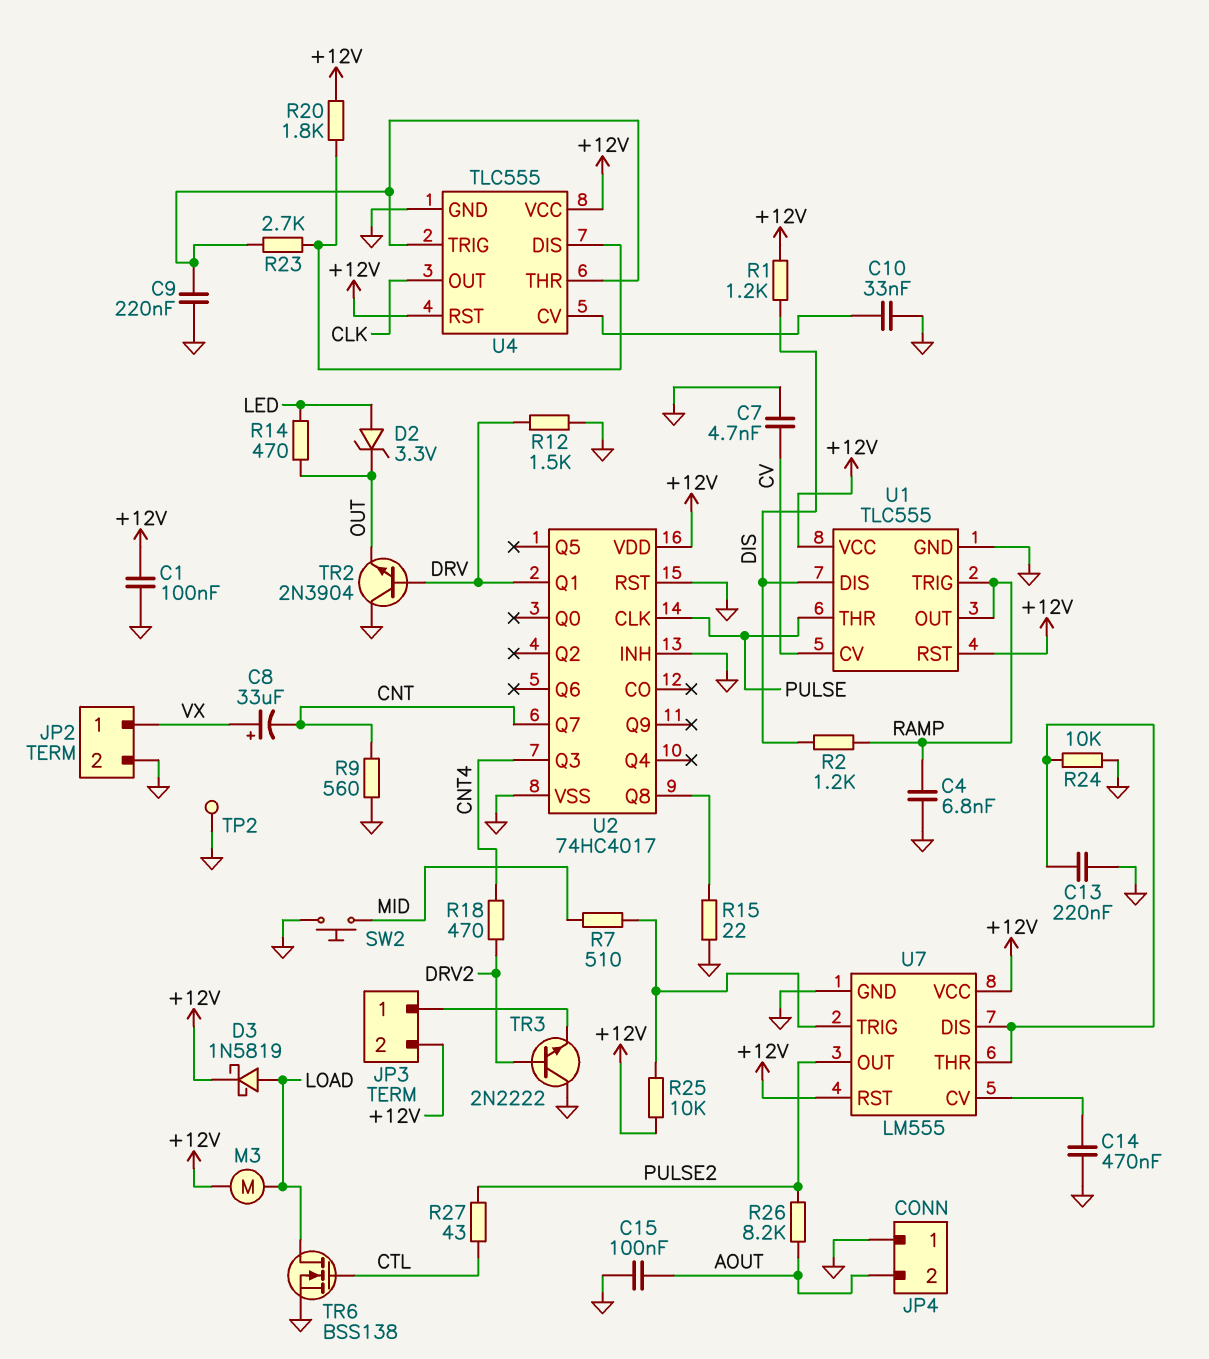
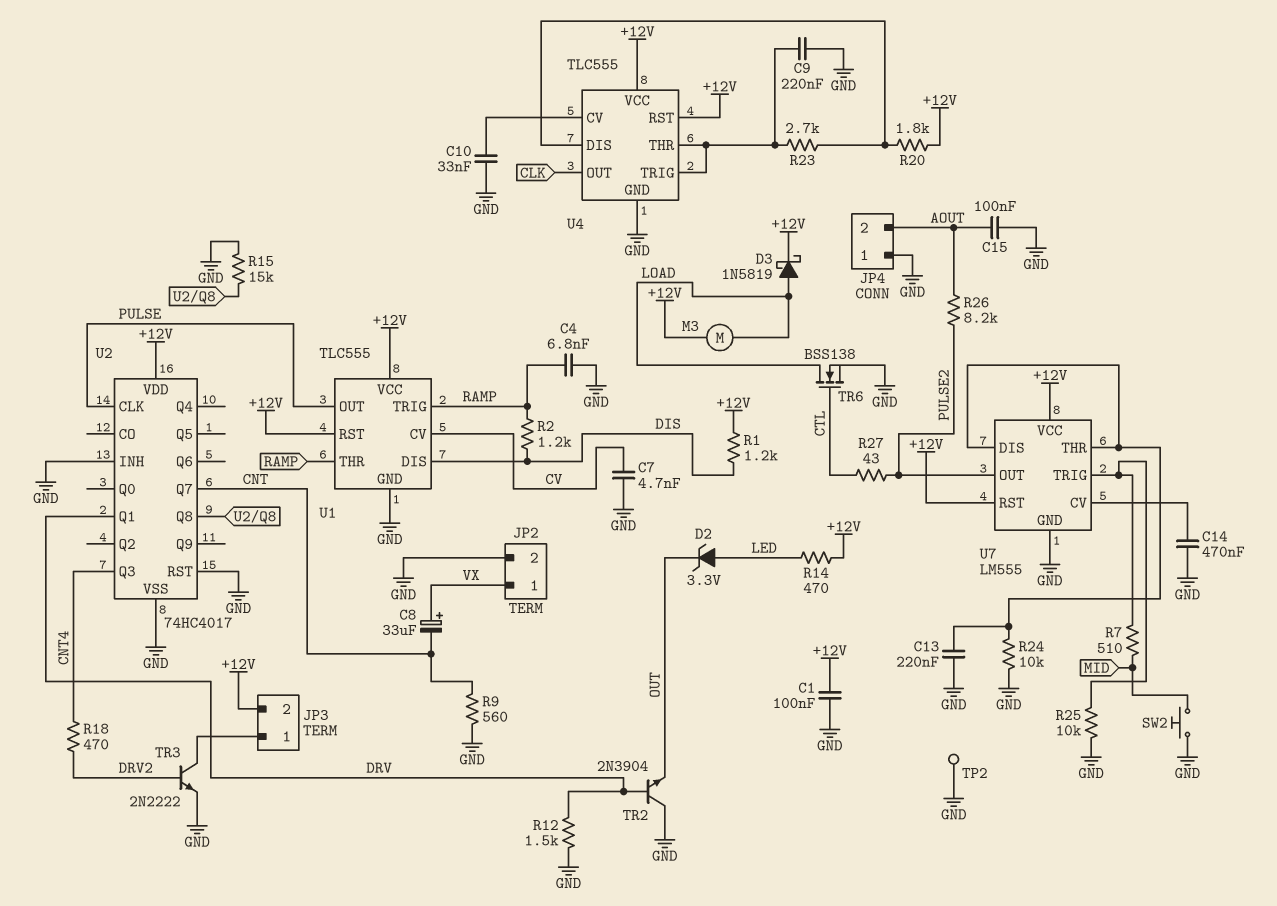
R14: 470 (LED, OUT) -> 470 (+12V, LED)
R15: 22 (GND, U2/Q8) -> 15k (GND, U2/Q8)
R25: 10k (+12V, U7/TRIG) -> 10k (GND, U7/TRIG)
TR3: NPN 2N2222 (B DRV2, C GND, E JP3/1) -> NPN 2N2222 (B DRV2, C JP3/1, E GND)
U1 pin OUT: RAMP -> PULSE
U1 pin THR: PULSE -> RAMP

